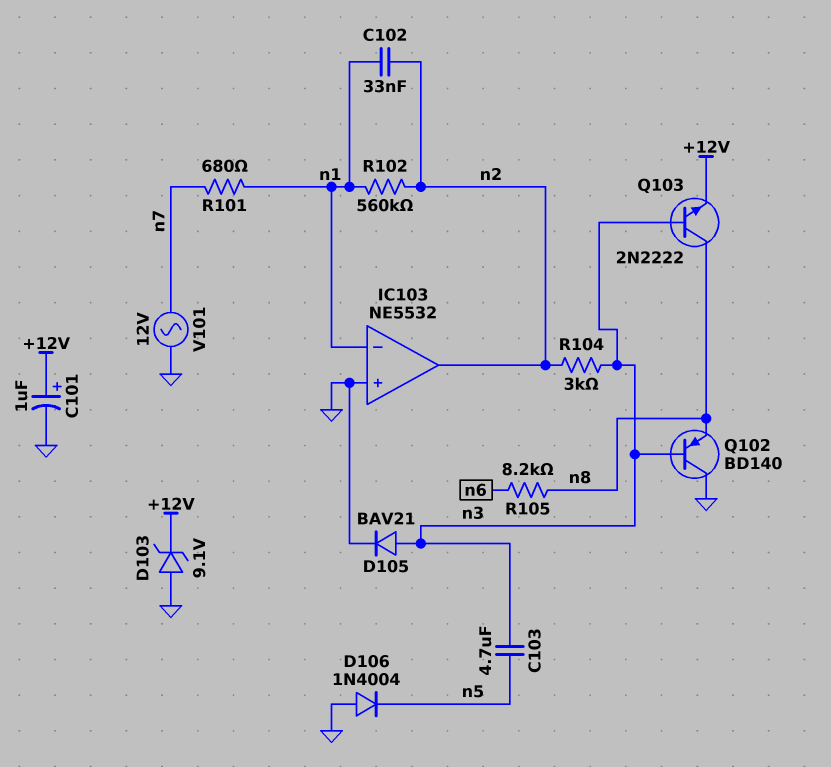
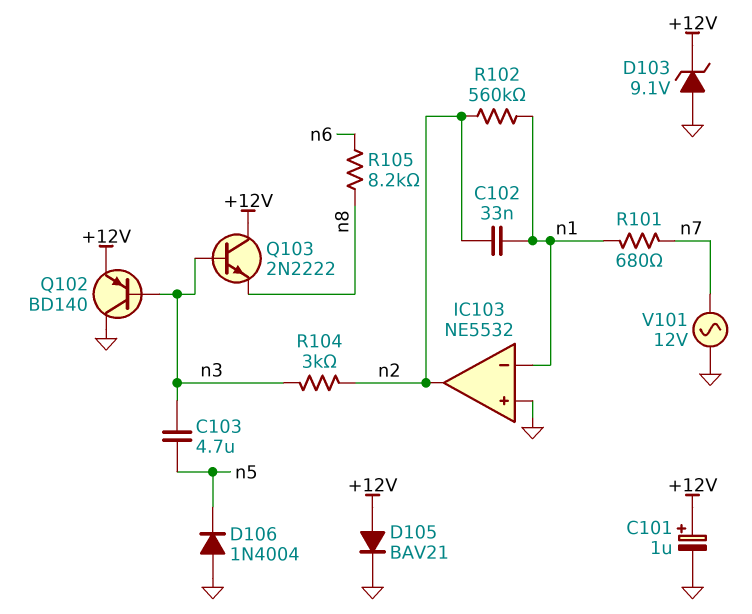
D105: diode BAV21 (A n3, K GND) -> diode BAV21 (A +12V, K GND)
Q102: PNP BD140 (B n3, C GND, E n8) -> PNP BD140 (B n3, C GND, E +12V)
Q103: NPN 2N2222 (B n3, C n8, E +12V) -> NPN 2N2222 (B n3, C +12V, E n8)

